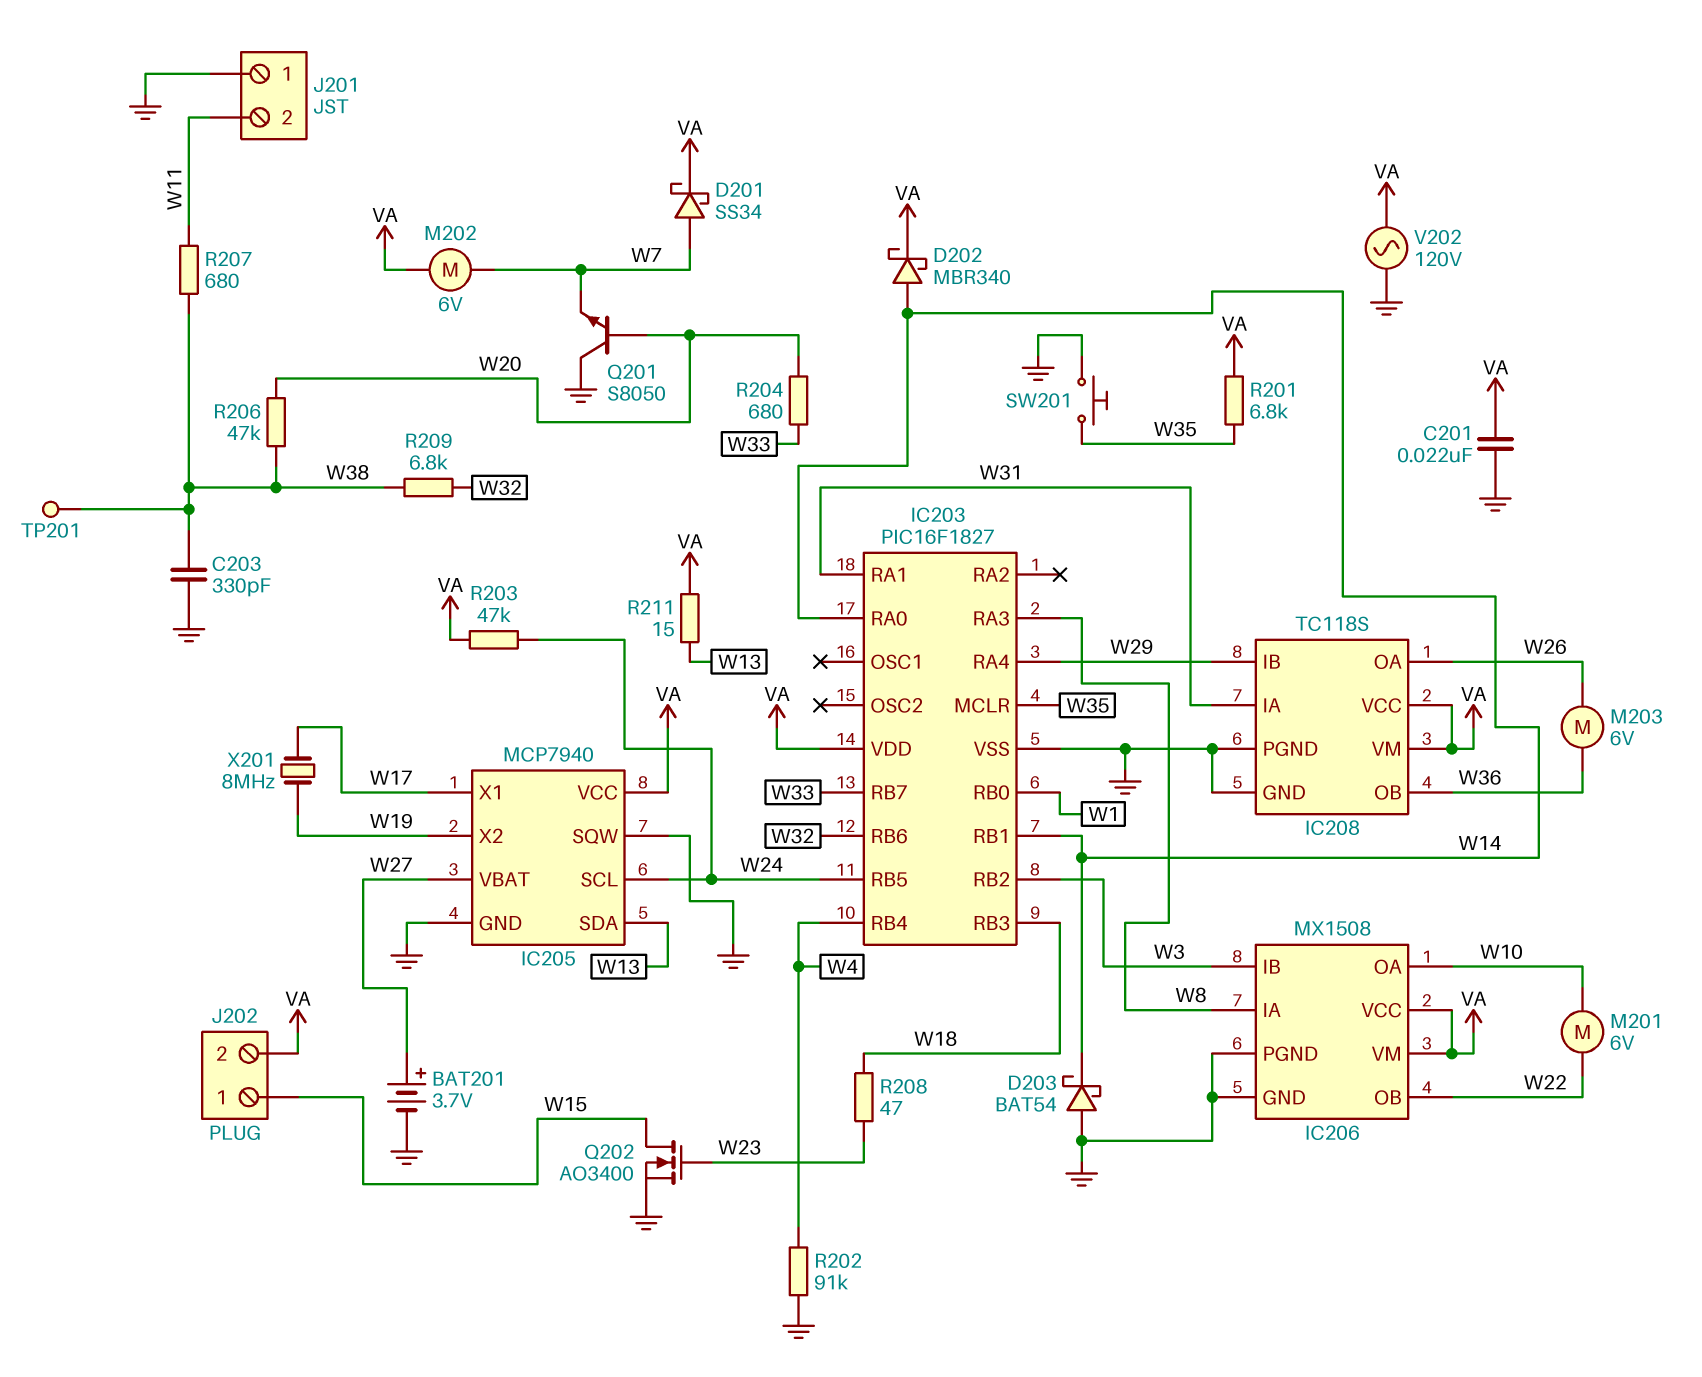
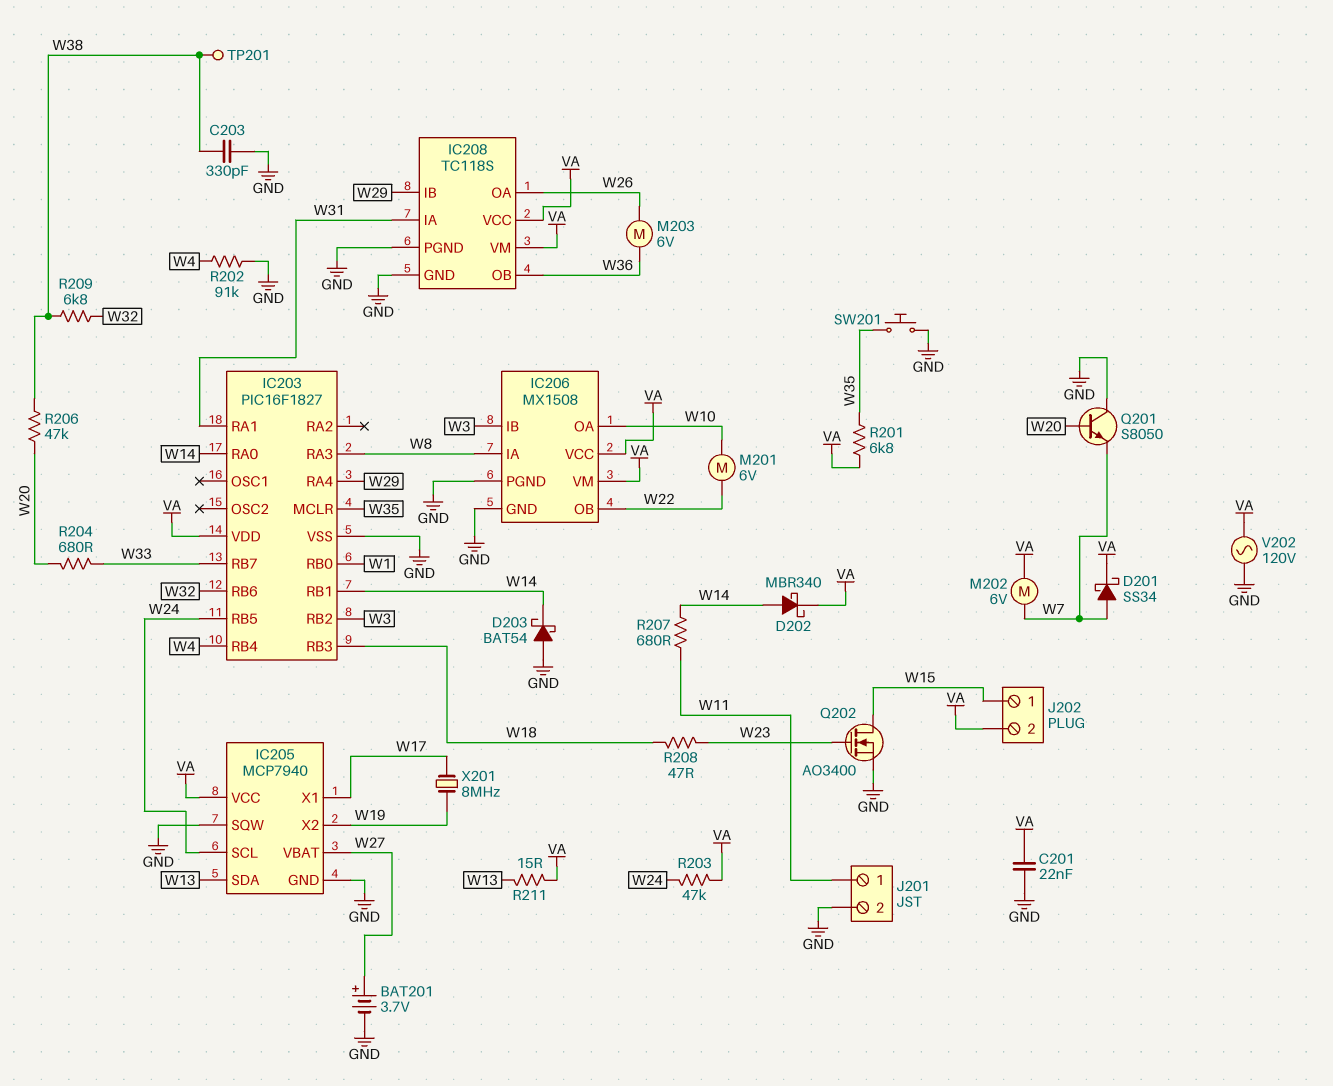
J201 pin 1: GND -> W11
J201 pin 2: W11 -> GND
R207: 680 (W11, W38) -> 680 (W11, W14)

